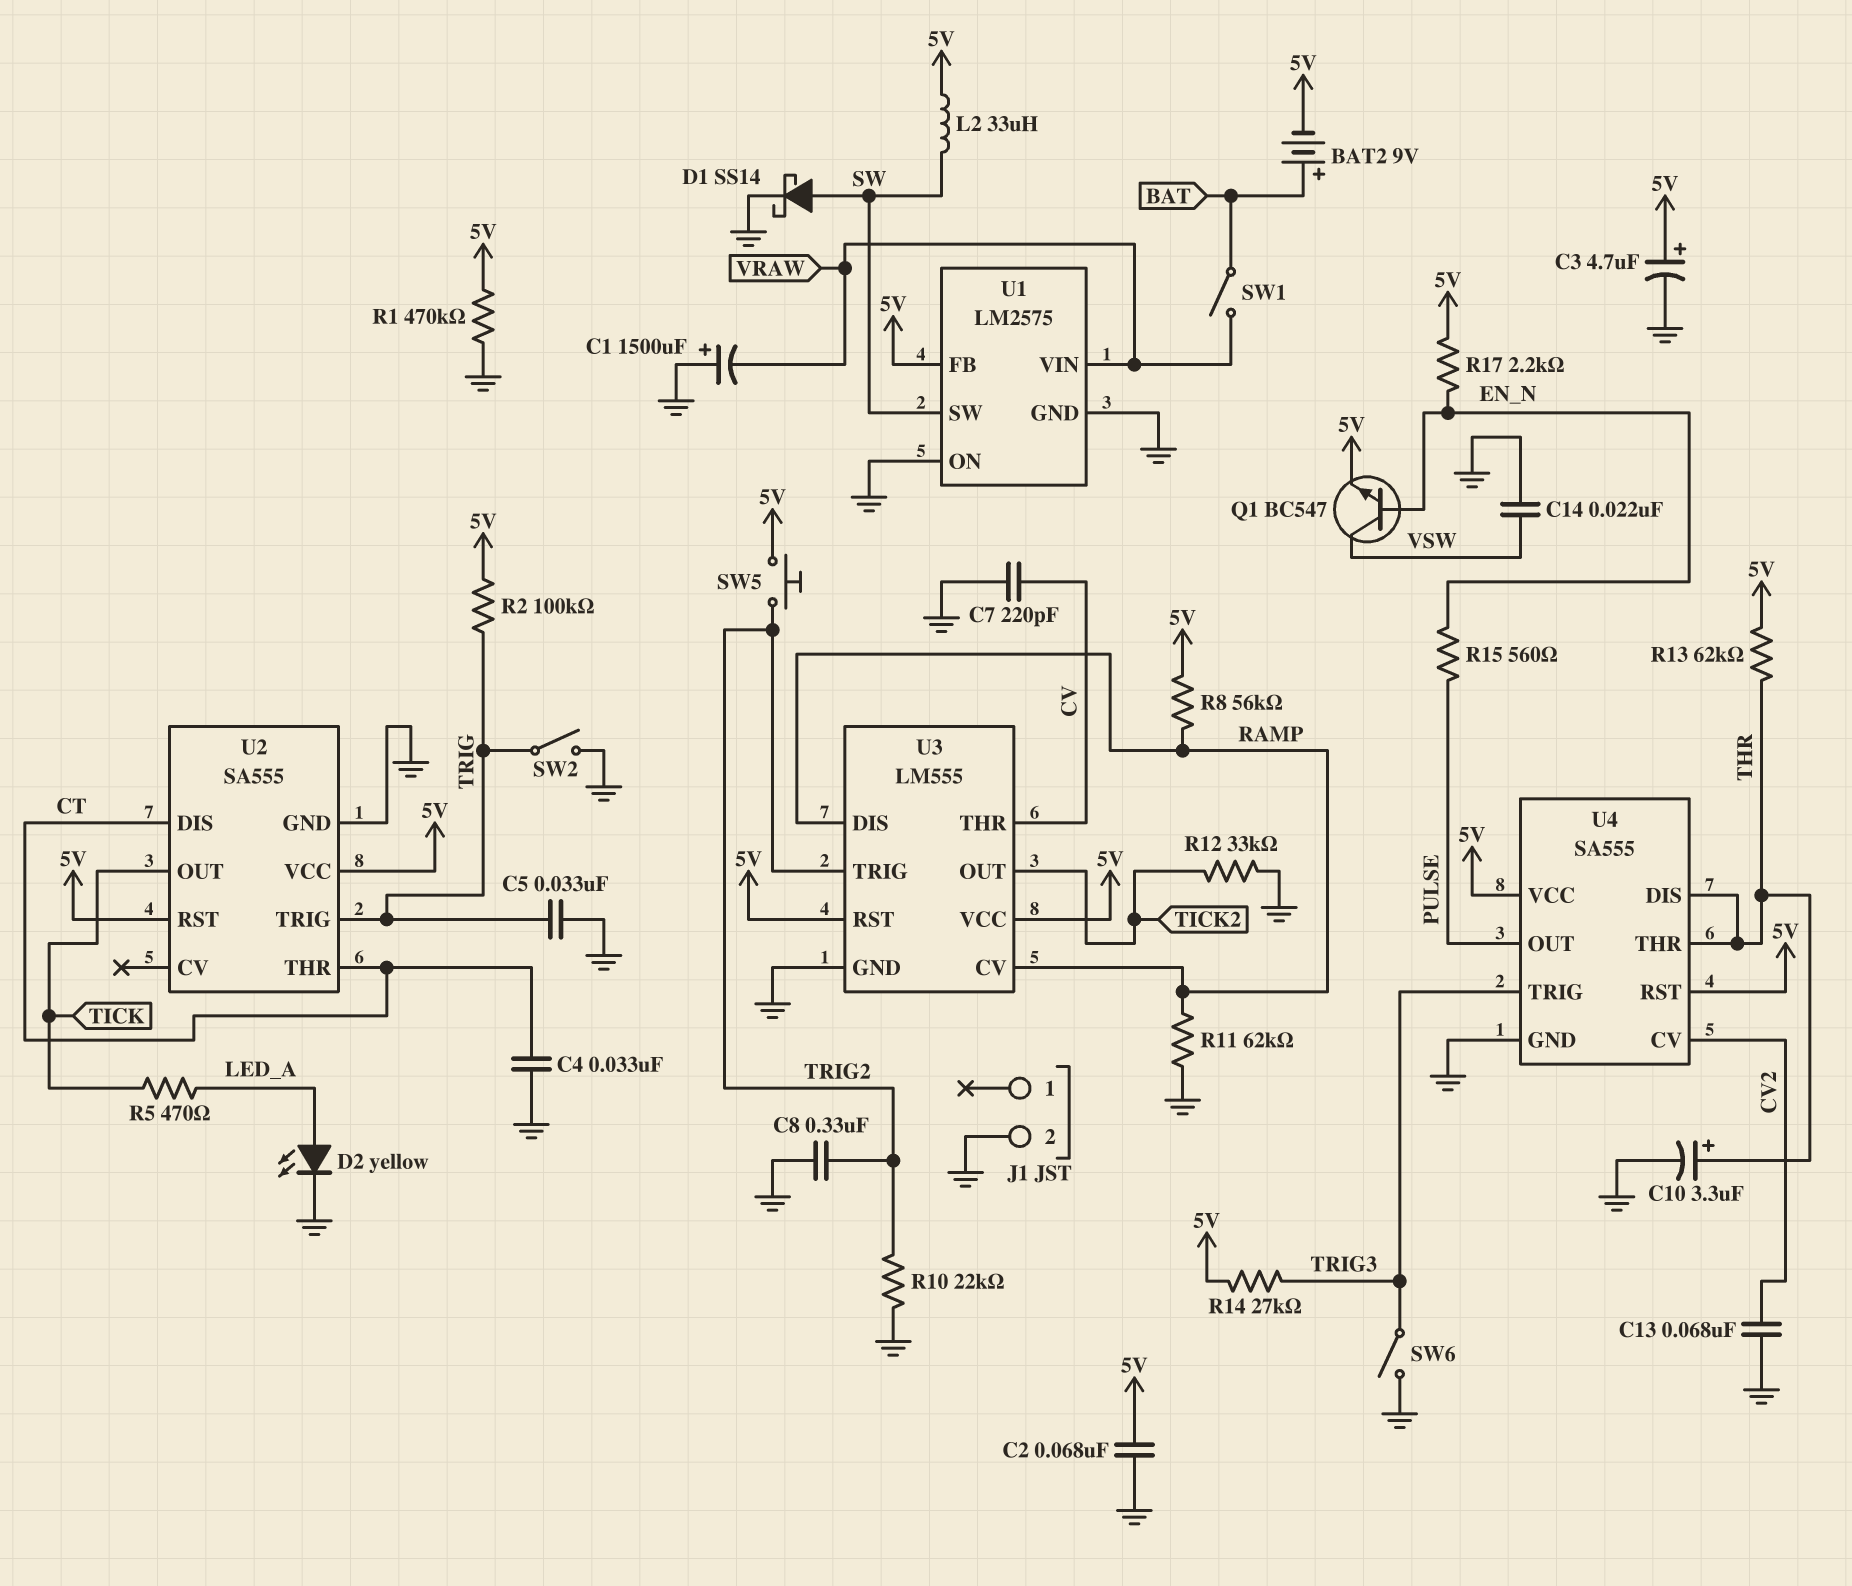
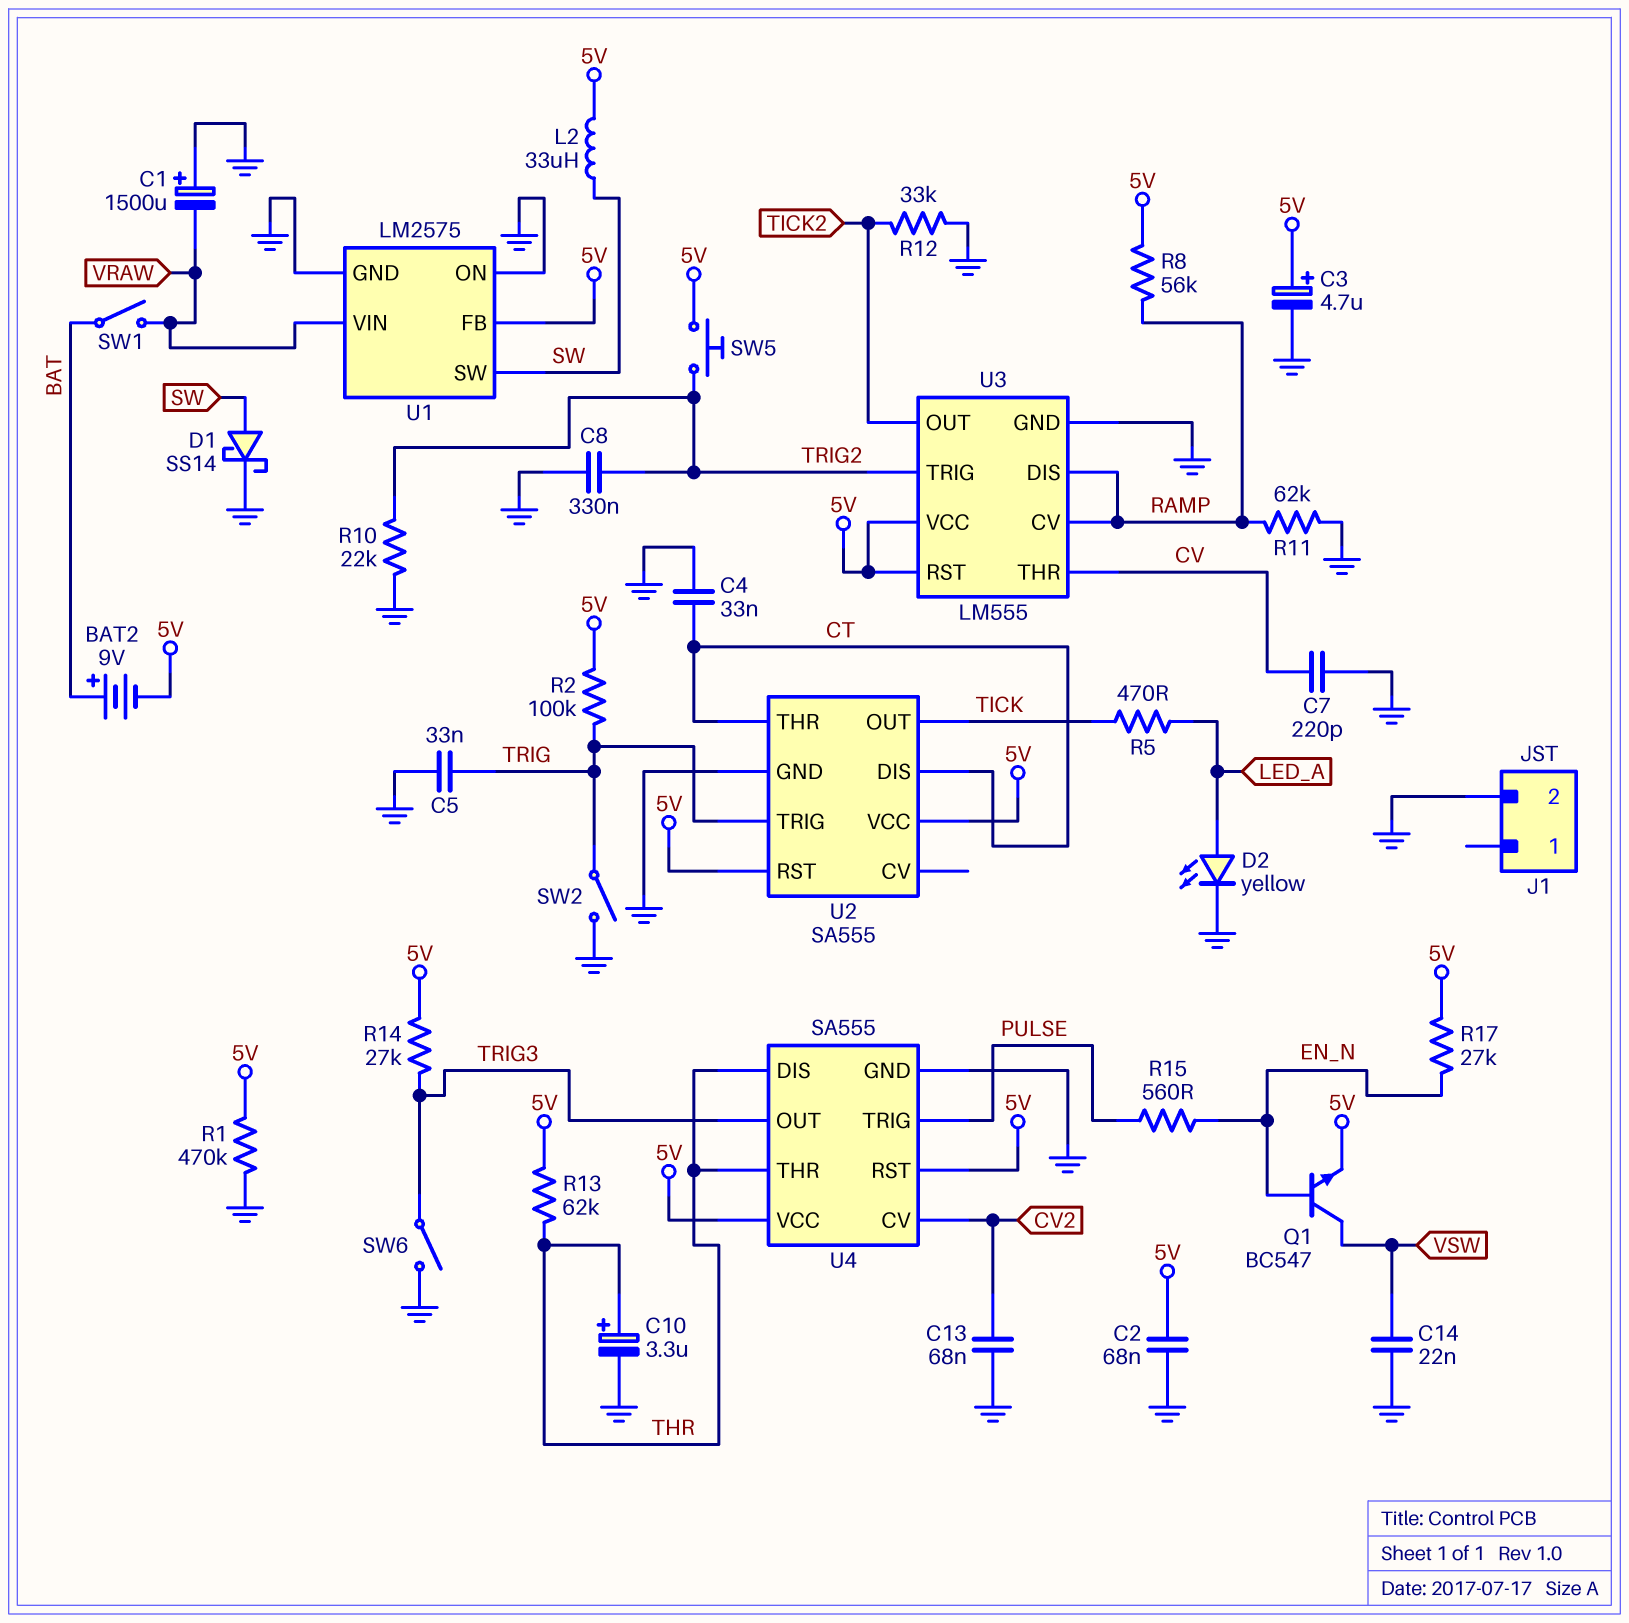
R17: 2.2k (5V, EN_N) -> 27k (5V, EN_N)
U4 pin OUT: PULSE -> TRIG3
U4 pin TRIG: TRIG3 -> PULSE

